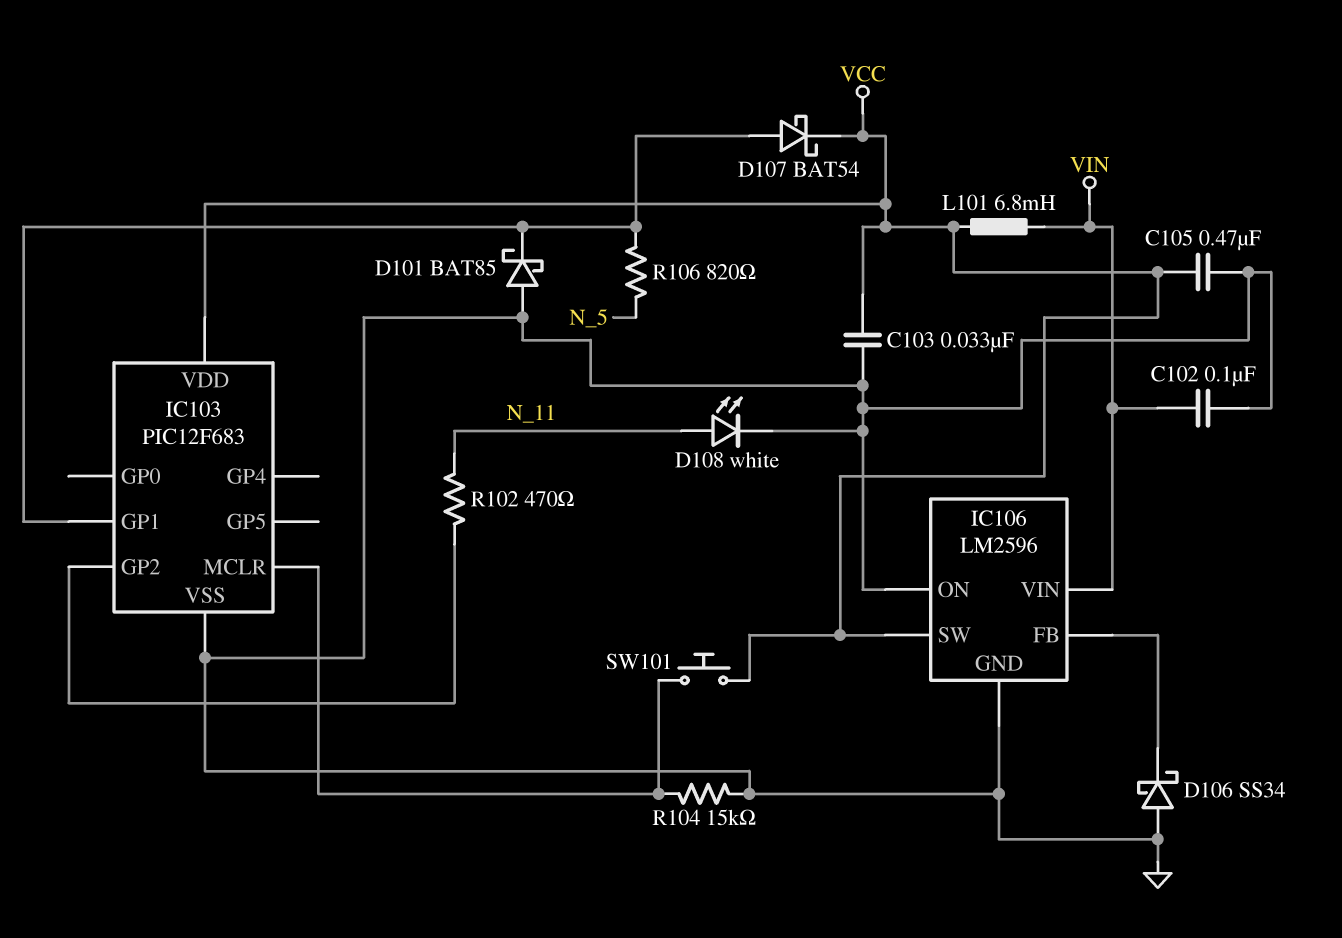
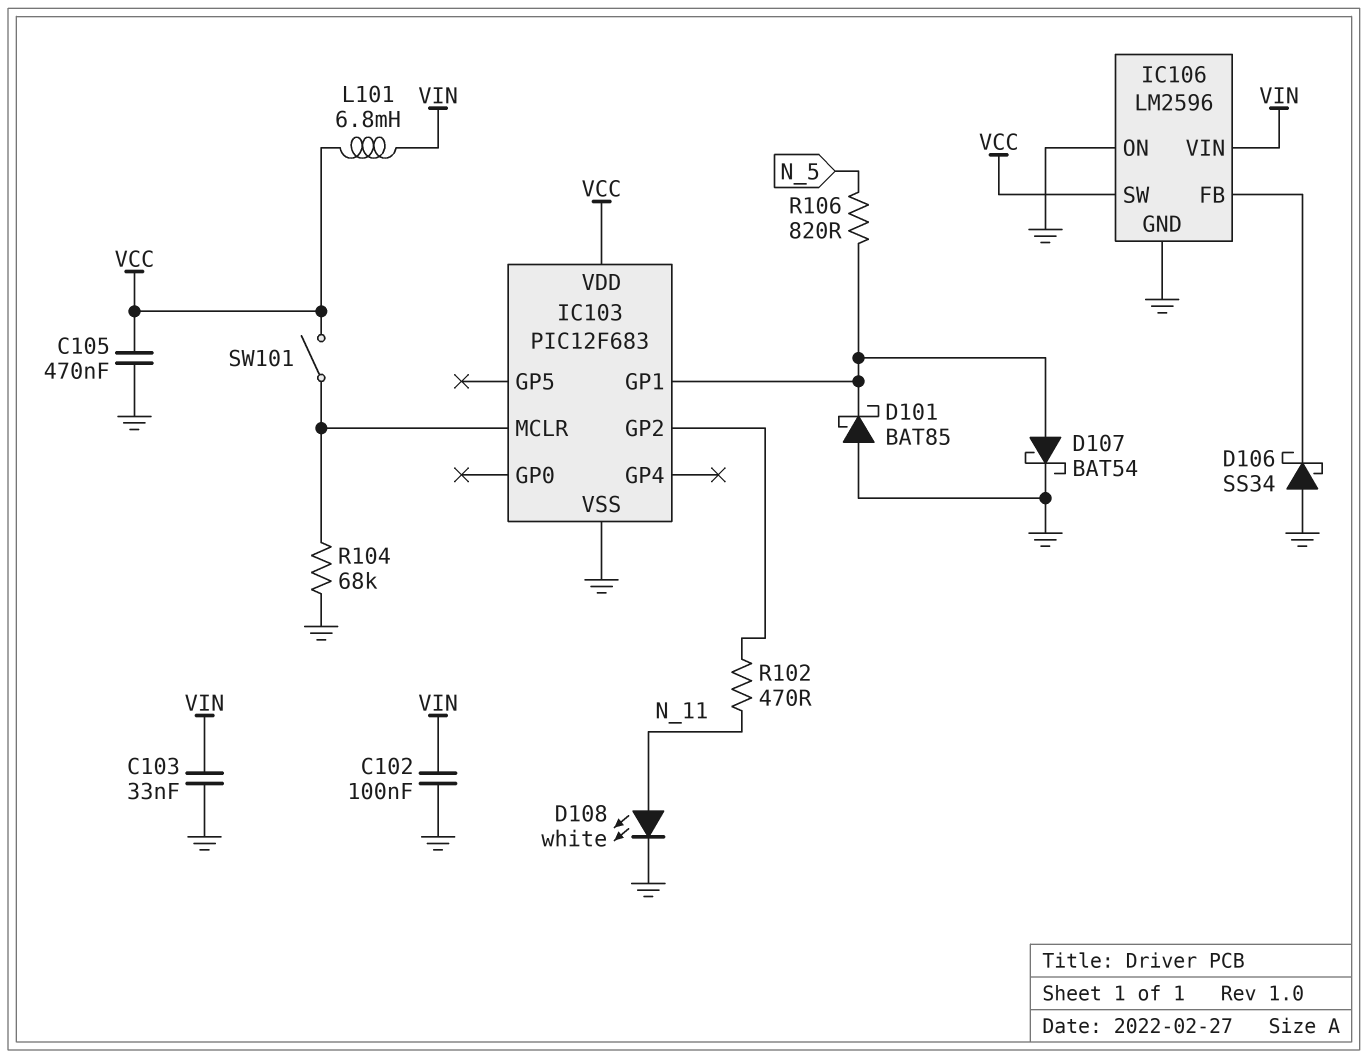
C103: 33nF (GND, VCC) -> 33nF (GND, VIN)
D107: schottky BAT54 (A IC103/GP1, K VCC) -> schottky BAT54 (A IC103/GP1, K GND)
R104: 15k (GND, IC103/MCLR) -> 68k (GND, IC103/MCLR)
SW101: button (IC103/MCLR, VCC) -> switch (IC103/MCLR, VCC)

